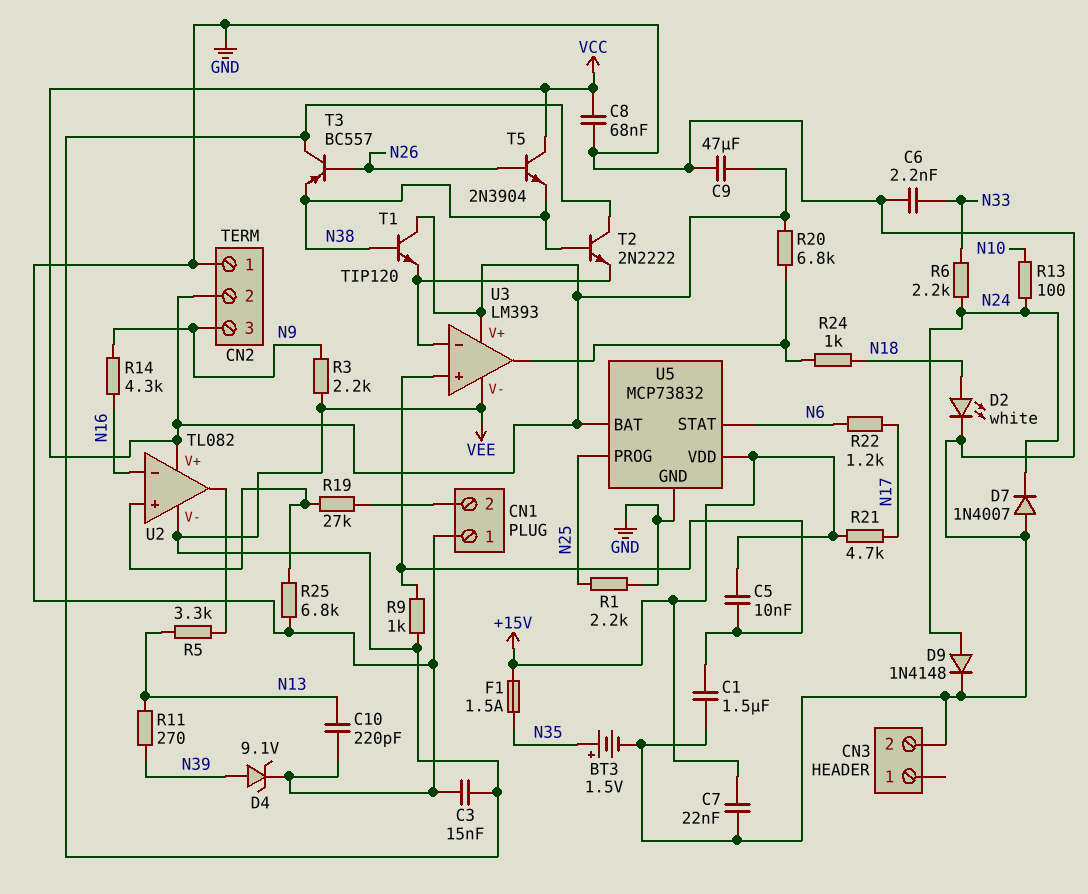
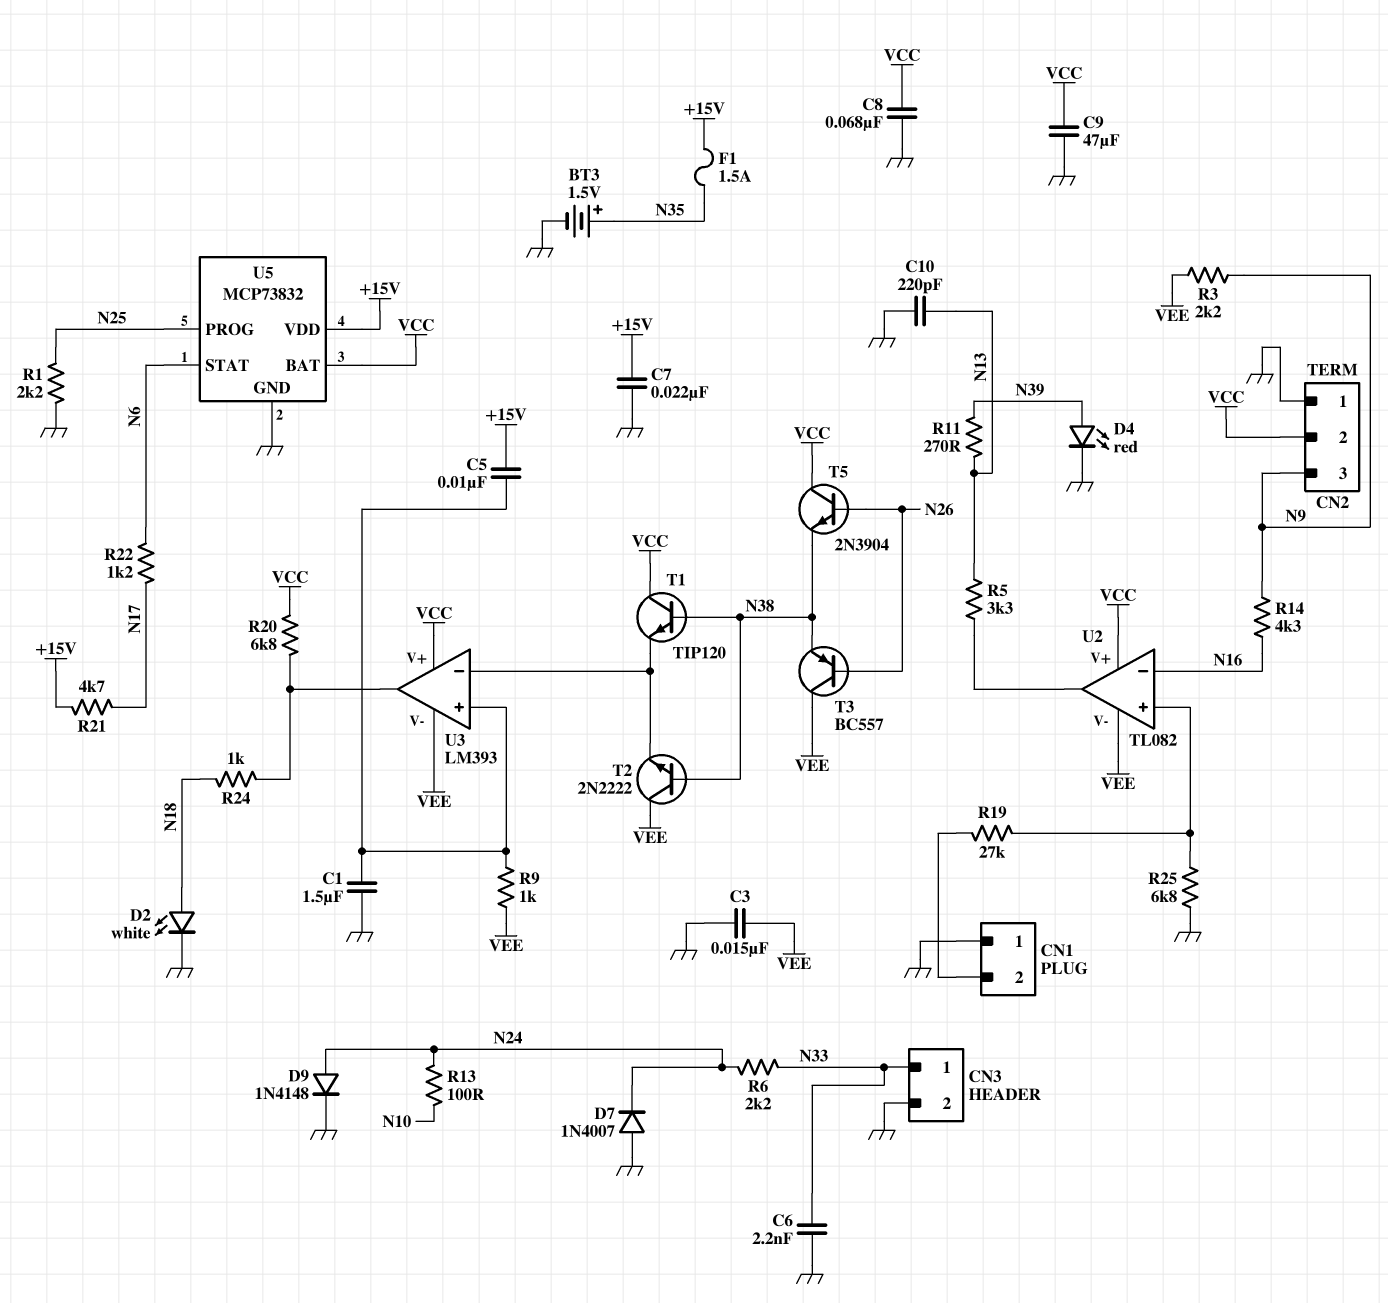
CN3 pin 1: none -> N33
D4: zener 9.1V (A N39, K GND) -> LED red (A N39, K GND)

